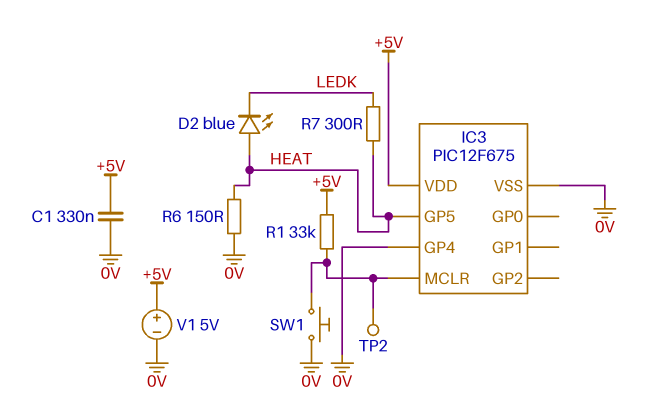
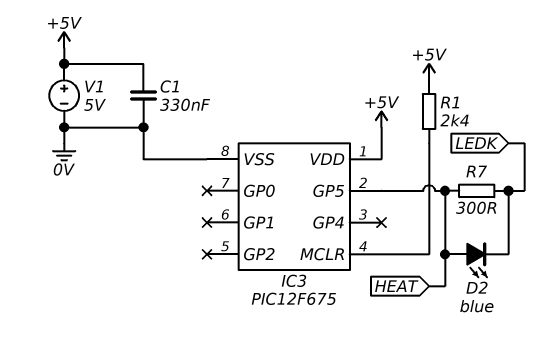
IC3 pin GP4: 0V -> none
R1: 33k (+5V, IC3/MCLR) -> 2.4k (+5V, IC3/MCLR)
R6: 150 (0V, HEAT) -> none
SW1: button (0V, IC3/MCLR) -> none
TP2: test point (IC3/MCLR) -> none

